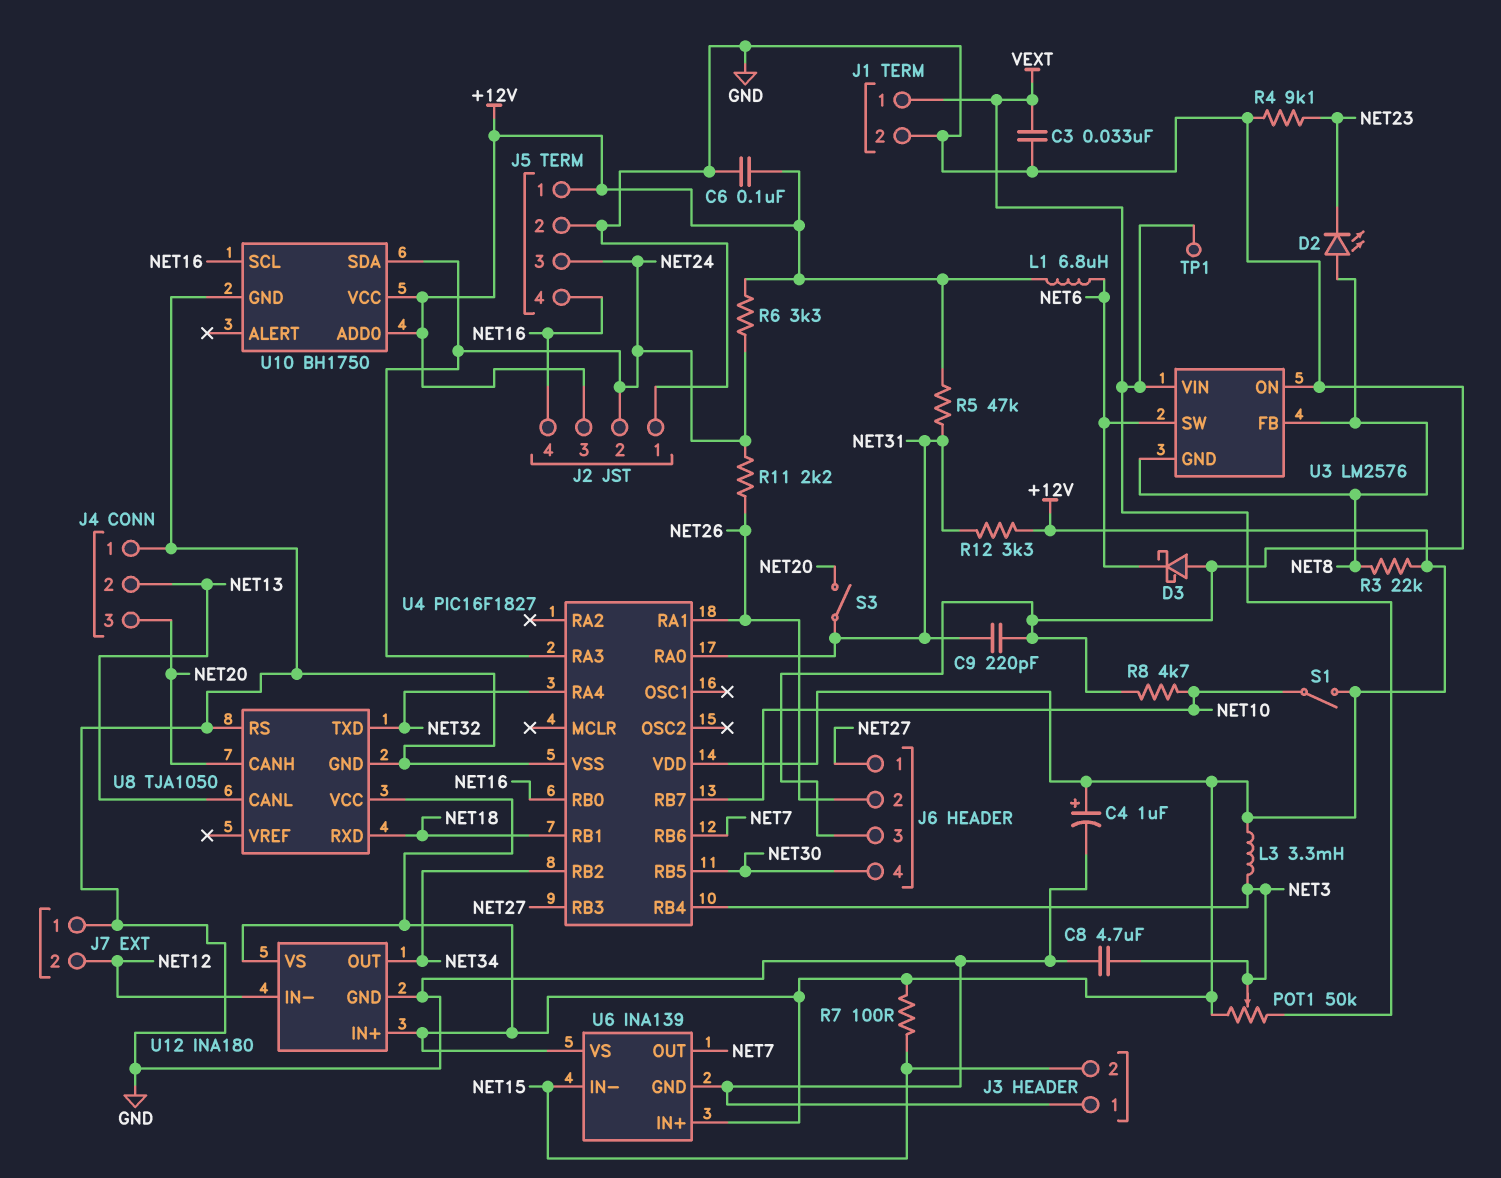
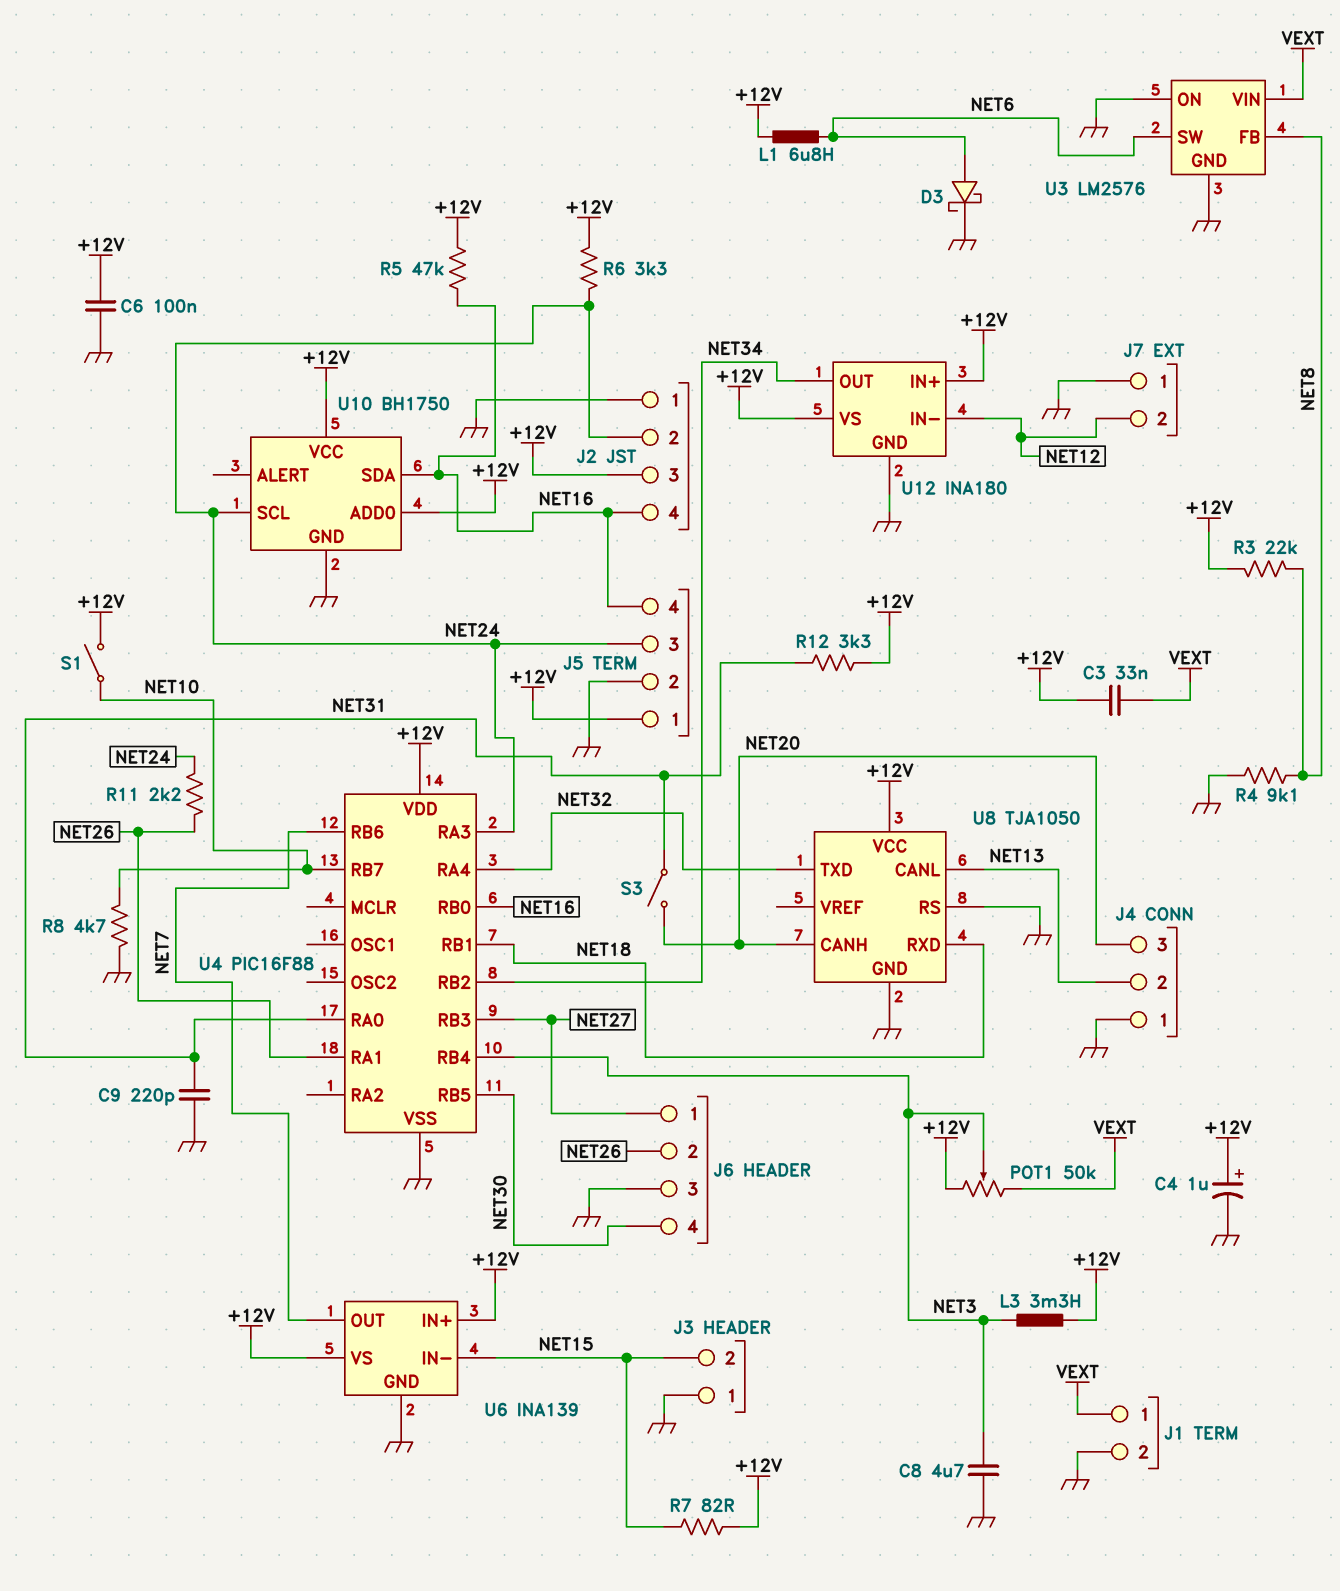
C3: 33nF (GND, VEXT) -> 33nF (+12V, VEXT)
D2: LED (A NET8, K NET23) -> none
D3: schottky (A GND, K NET6) -> schottky (A NET6, K GND)
R4: 9.1k (GND, NET23) -> 9.1k (GND, NET8)
R5: 47k (+12V, NET31) -> 47k (+12V, NET16)
R7: 100 (+12V, NET15) -> 82 (+12V, NET15)
TP1: test point (VEXT) -> none
U3 pin GND: NET8 -> GND
U4: PIC16F1827 -> PIC16F88
U10 pin SCL: NET16 -> NET24
U10 pin SDA: NET24 -> NET16

